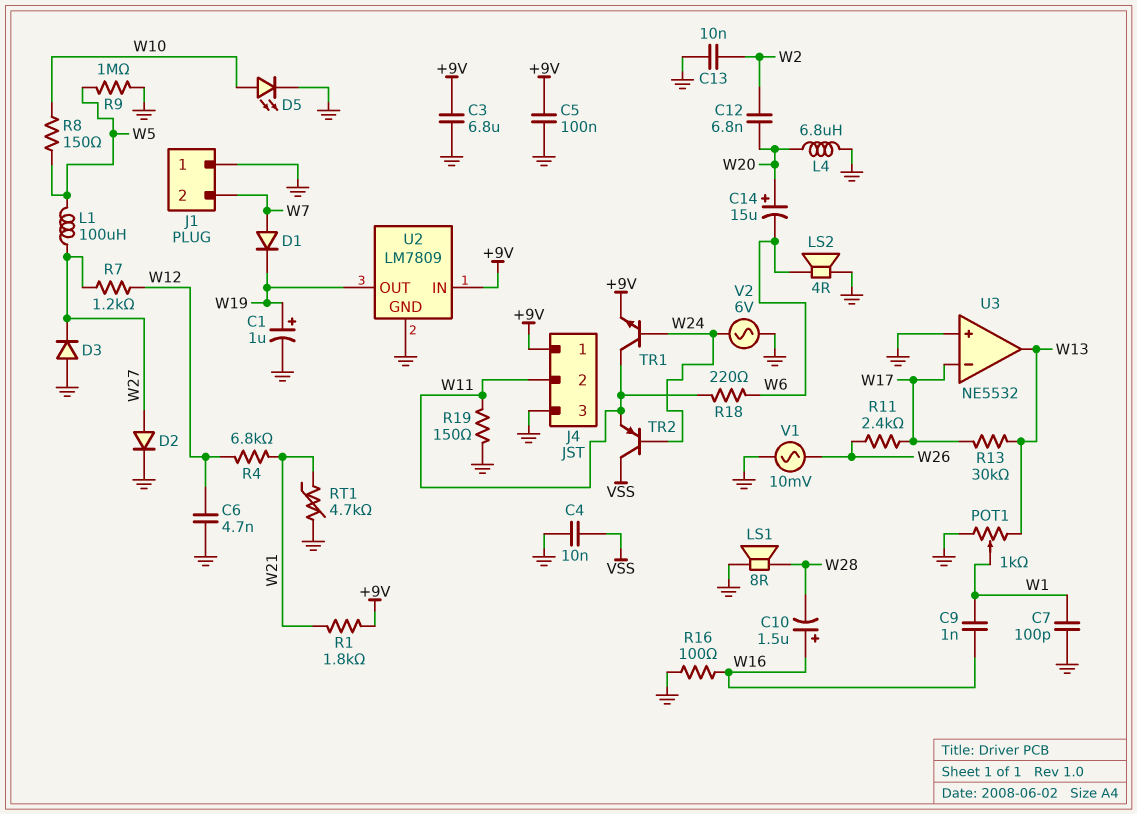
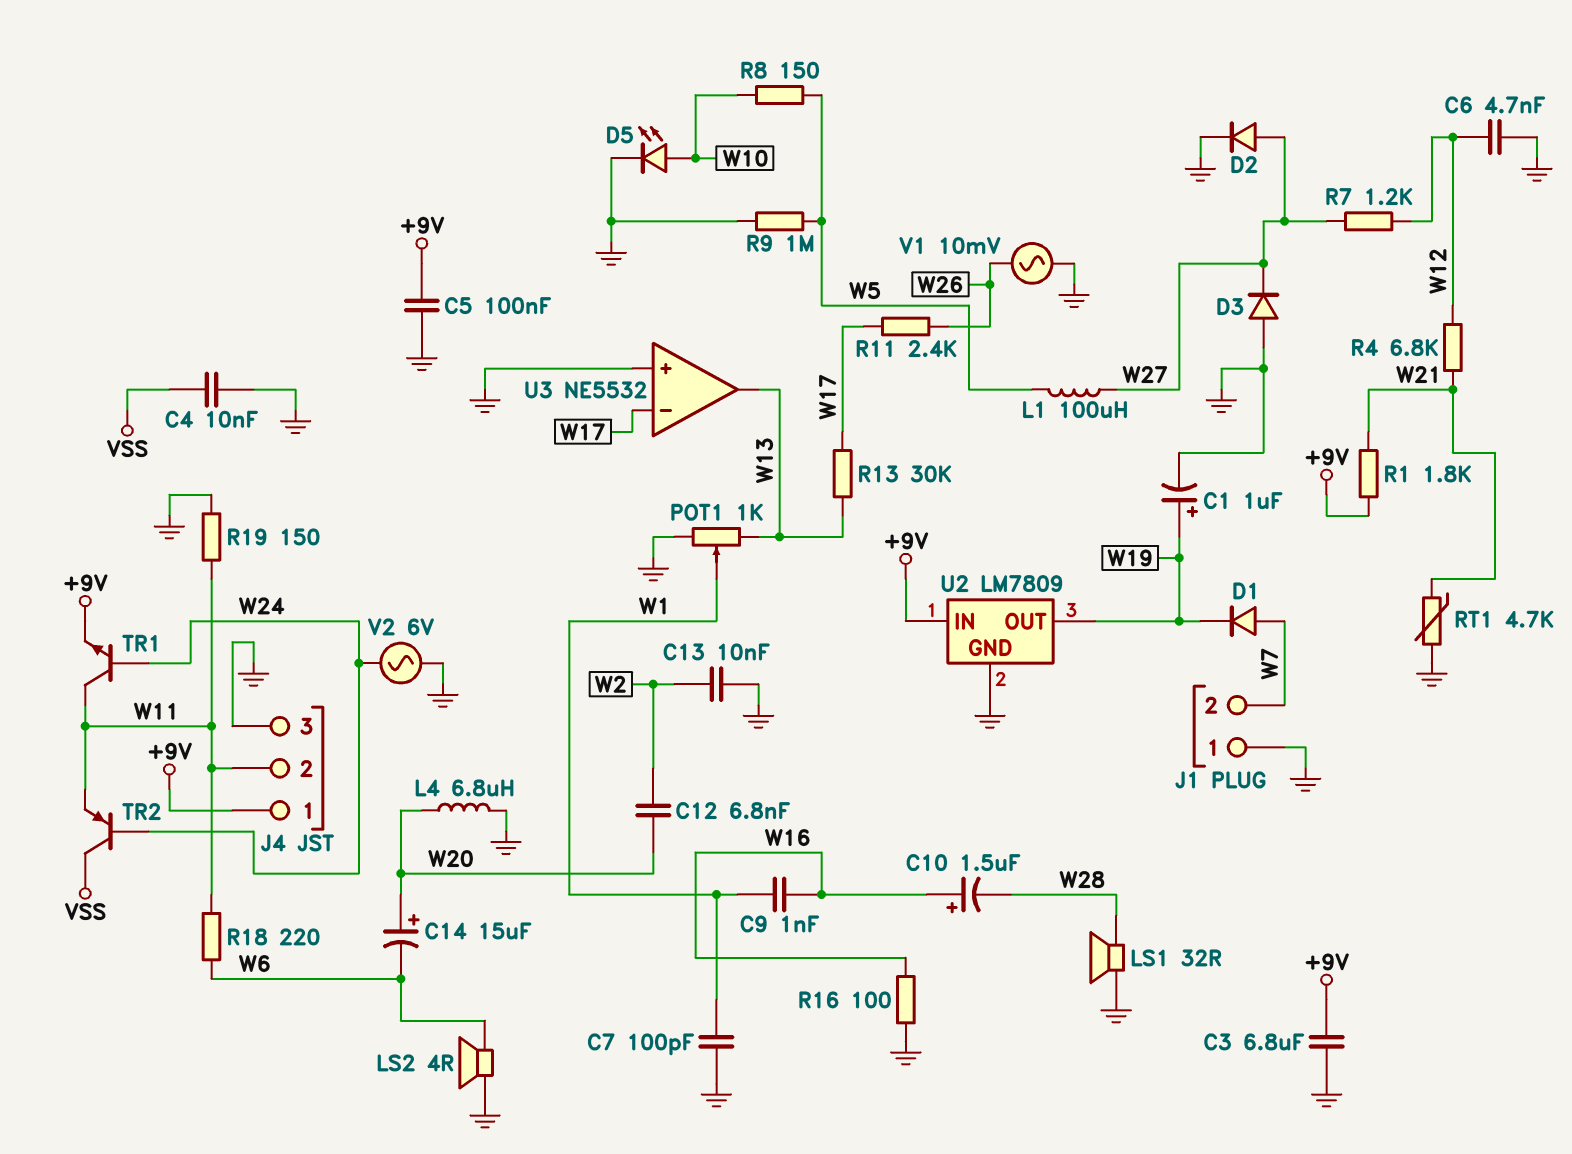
LS1: speaker 8R (GND, W28) -> speaker 32R (GND, W28)

